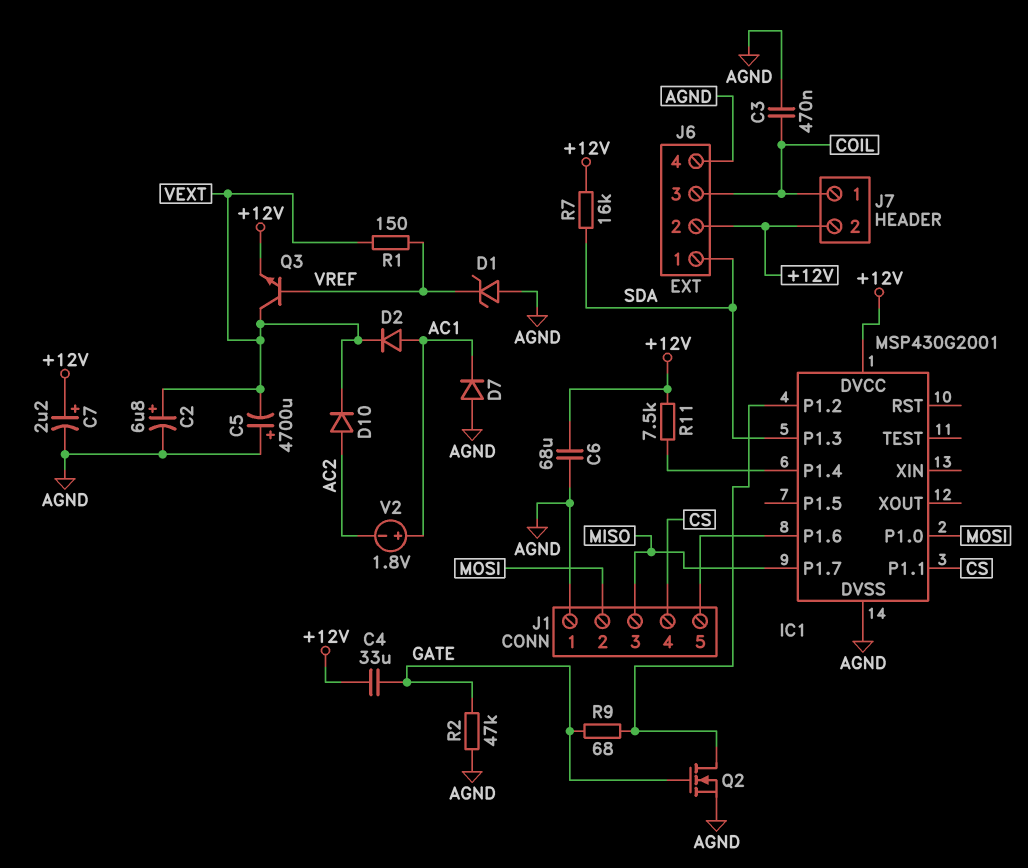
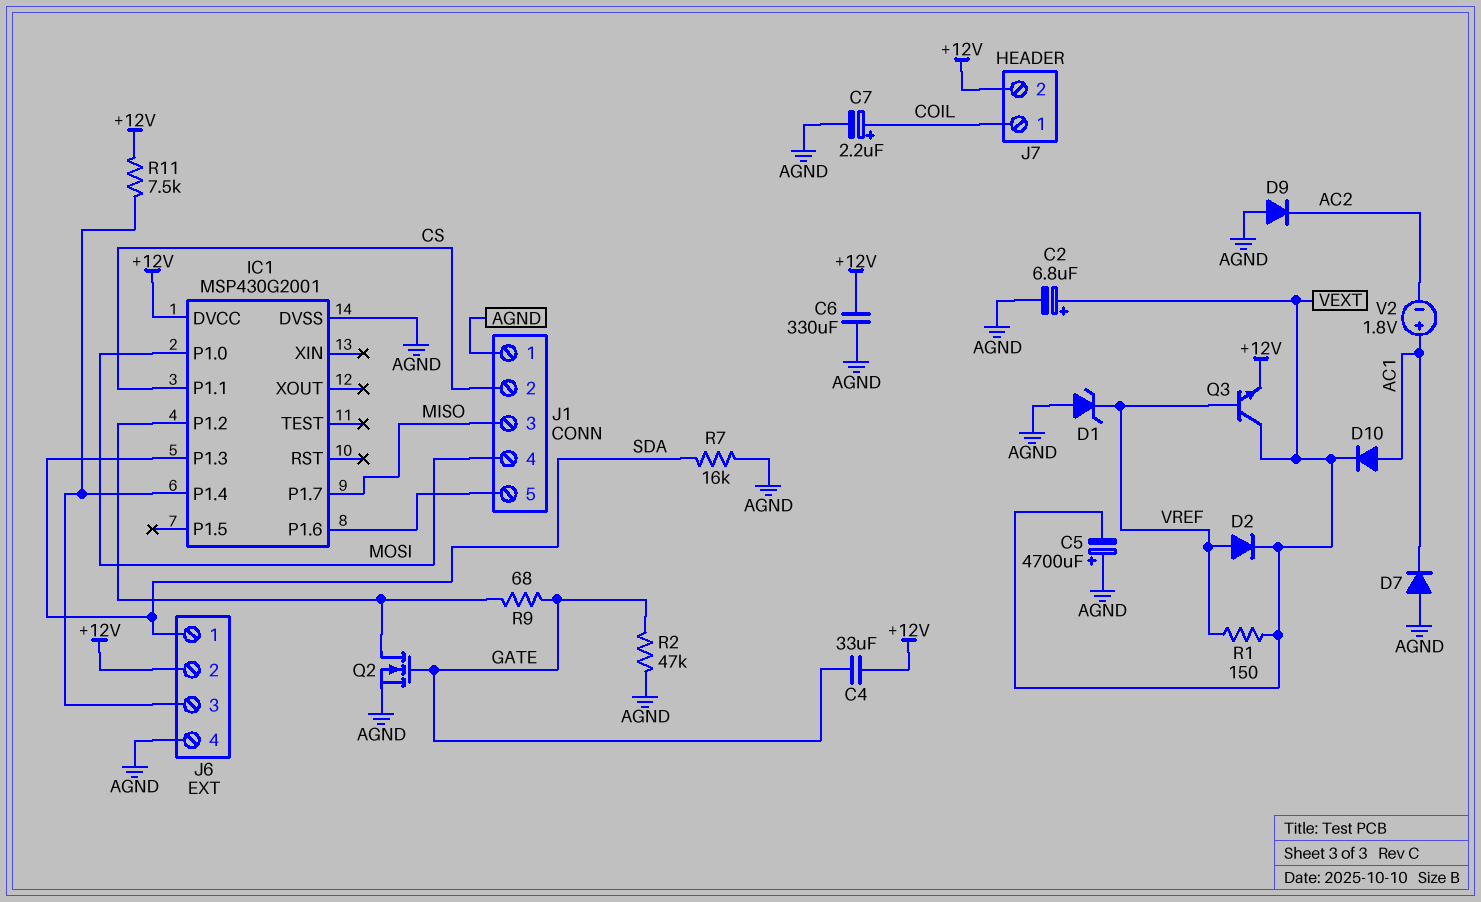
C3: 470nF (AGND, COIL) -> none
C6: 68uF (+12V, AGND) -> 330uF (+12V, AGND)
C7: 2.2uF (plus +12V, minus AGND) -> 2.2uF (plus COIL, minus AGND)
D2: diode (A AC1, K VEXT) -> diode (A VREF, K VEXT)
D9: none -> diode (A AGND, K AC2)
D10: diode (A AC2, K VEXT) -> diode (A AC1, K VEXT)
J1 pin 2: MOSI -> CS
J1 pin 4: CS -> MOSI
J6 pin 3: COIL -> IC1/P1.4
R7: 16k (+12V, SDA) -> 16k (AGND, SDA)

